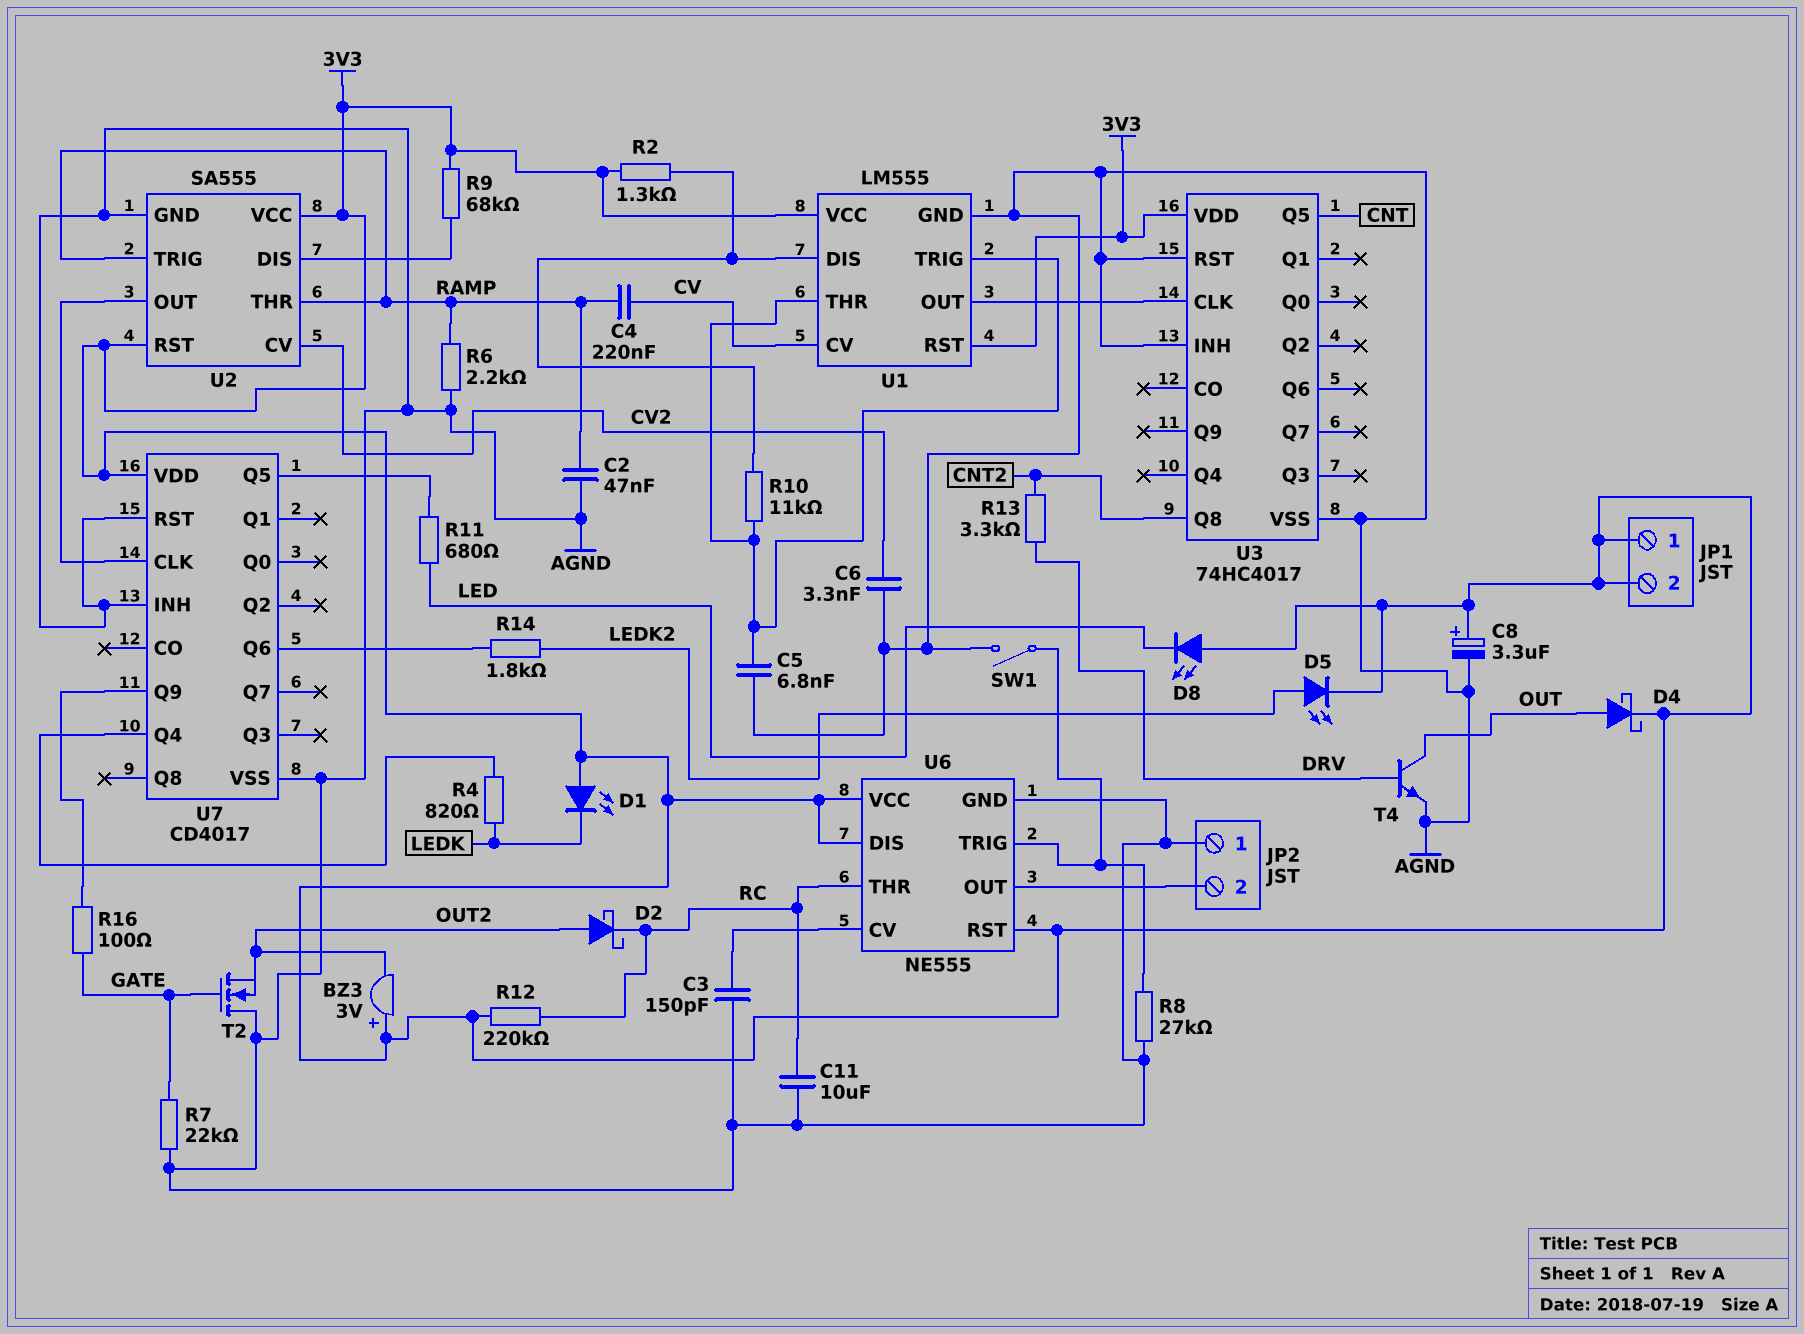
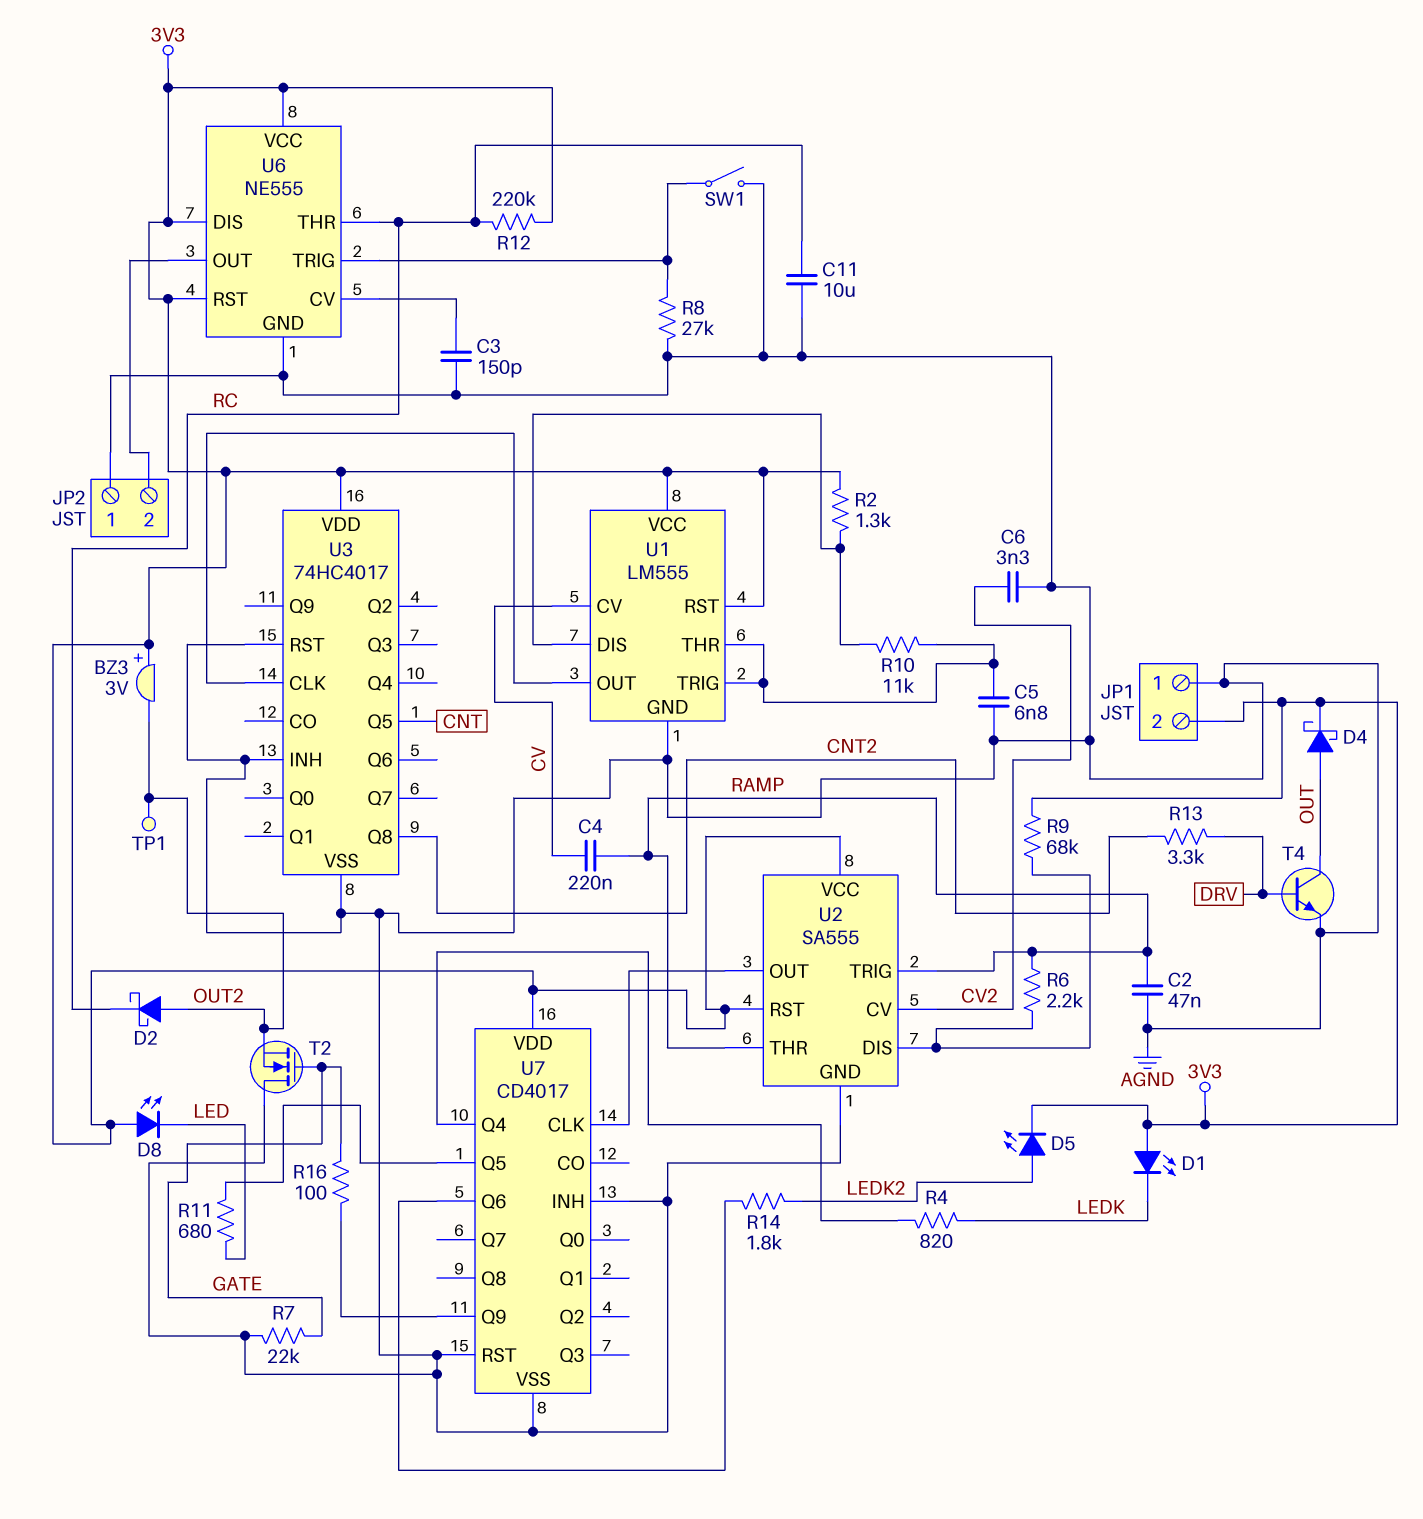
C8: 3.3uF (plus 3V3, minus AGND) -> none
JP1 pin 1: 3V3 -> AGND
R6: 2.2k (AGND, RAMP) -> 2.2k (RAMP, U2/DIS)
TP1: none -> test point (OUT2)

